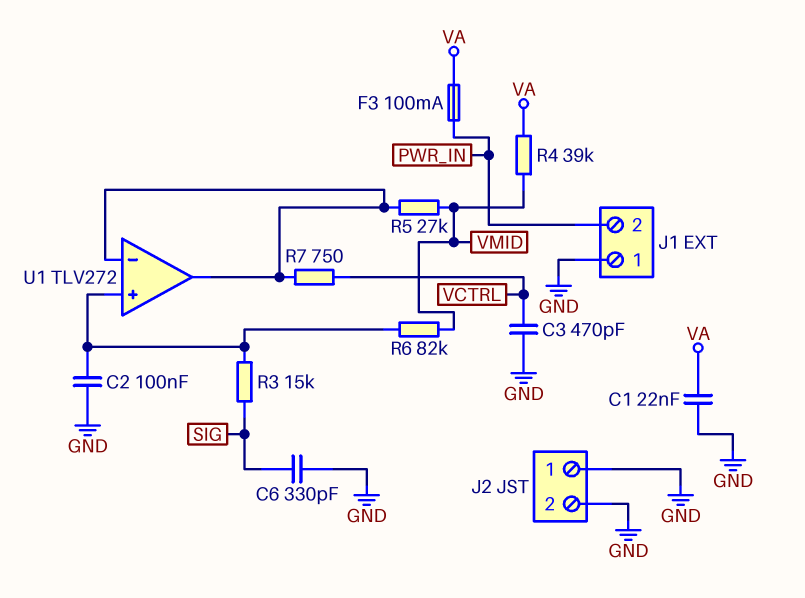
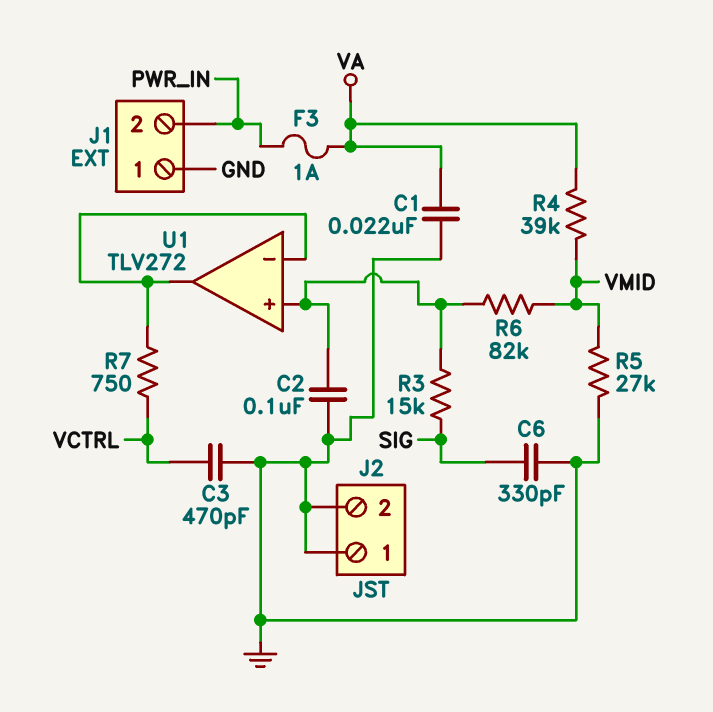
F3: 100mA (PWR_IN, VA) -> 1A (PWR_IN, VA)
R5: 27k (U1/in-, VMID) -> 27k (GND, VMID)

